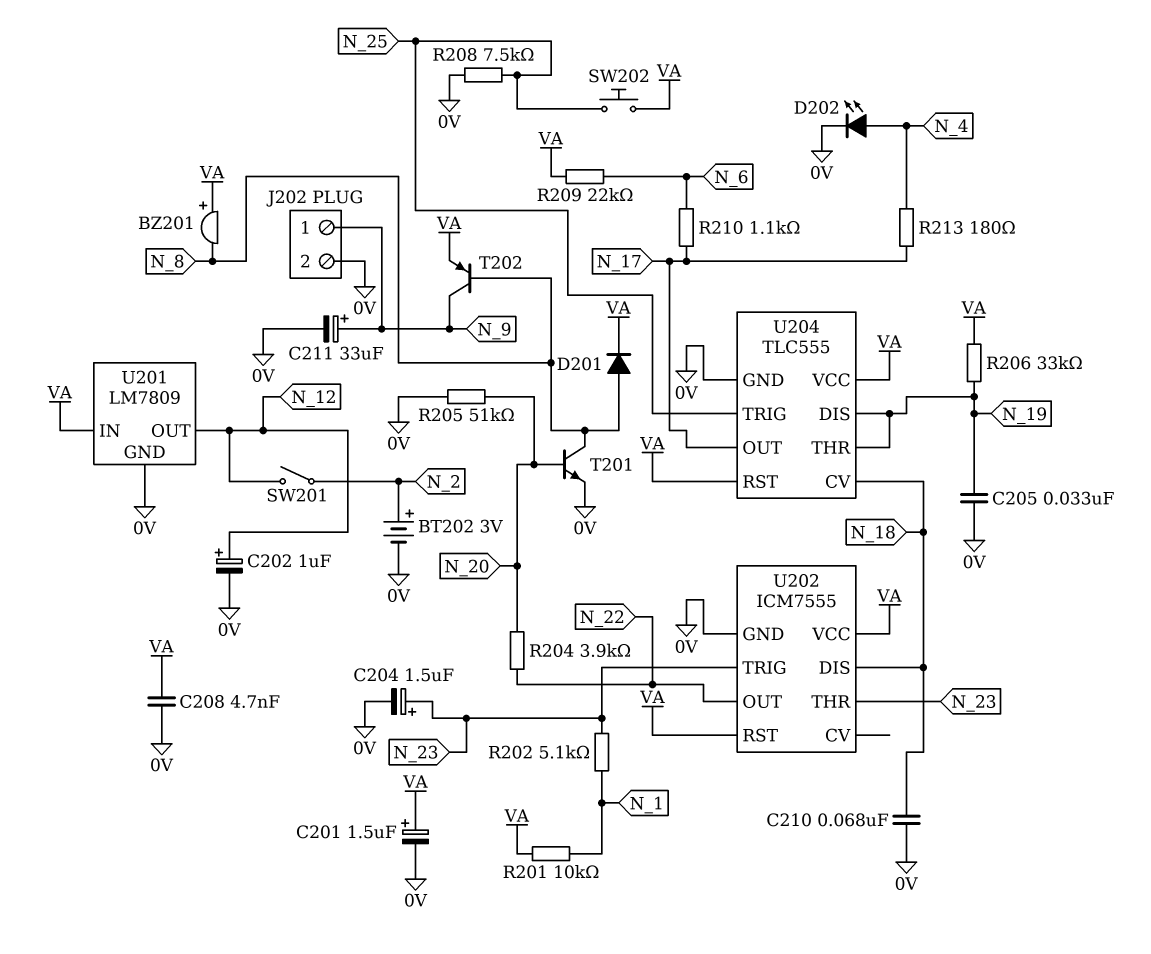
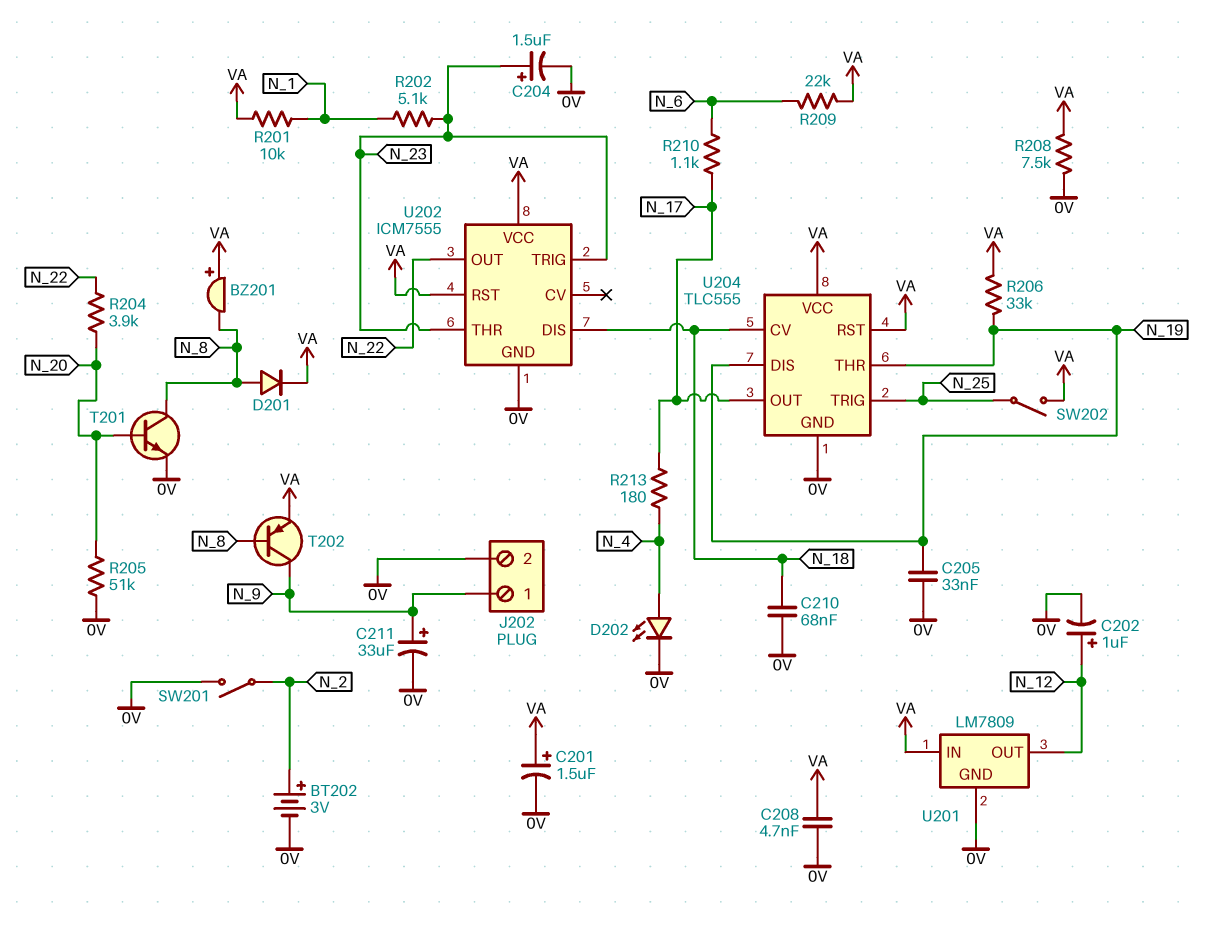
R208: 7.5k (0V, N_25) -> 7.5k (0V, VA)
SW201: switch (N_2, N_12) -> switch (0V, N_2)
SW202: button (N_25, VA) -> switch (N_25, VA)

